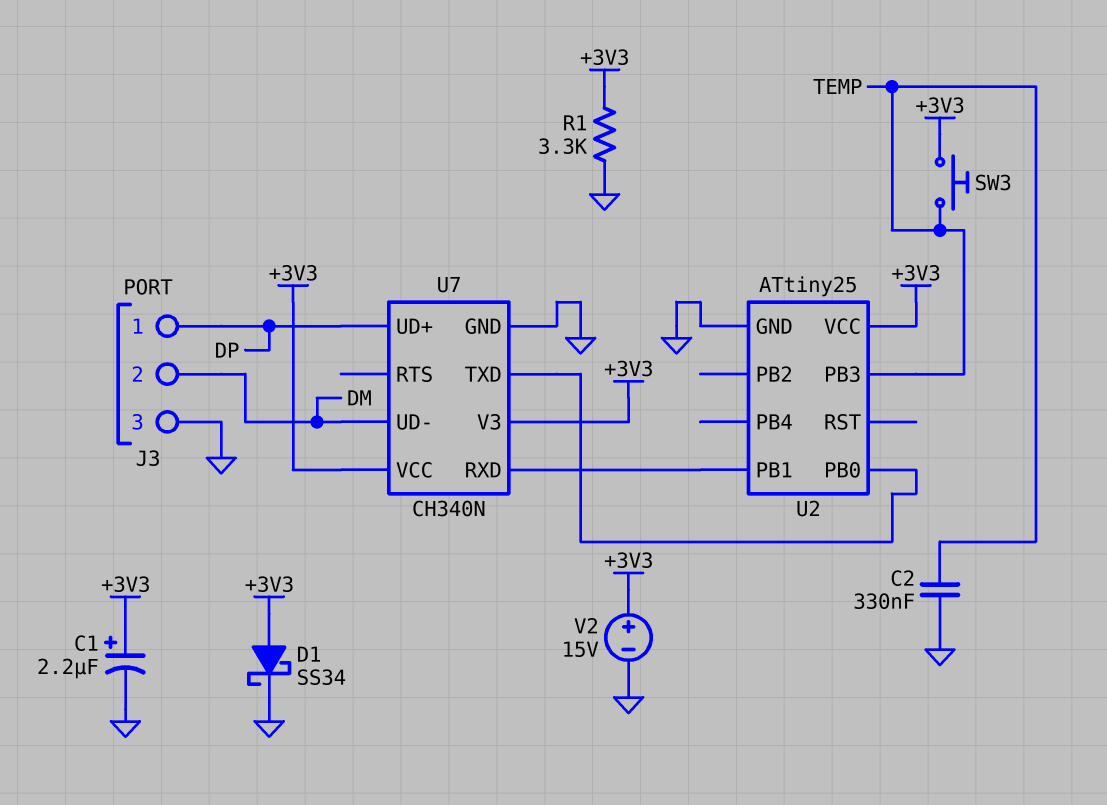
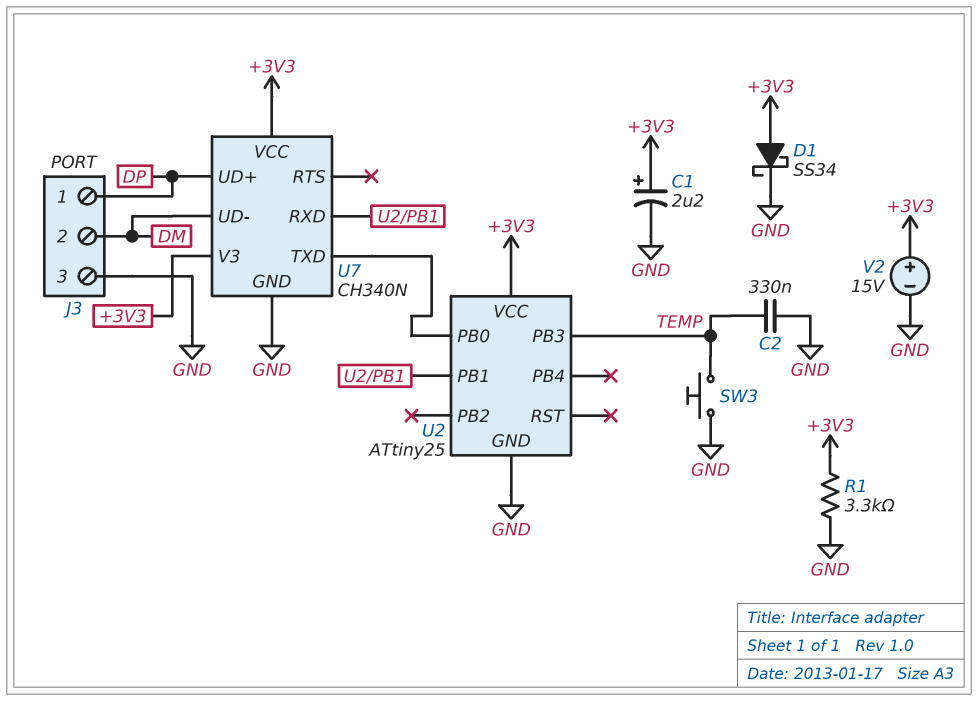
SW3: button (+3V3, TEMP) -> button (GND, TEMP)

